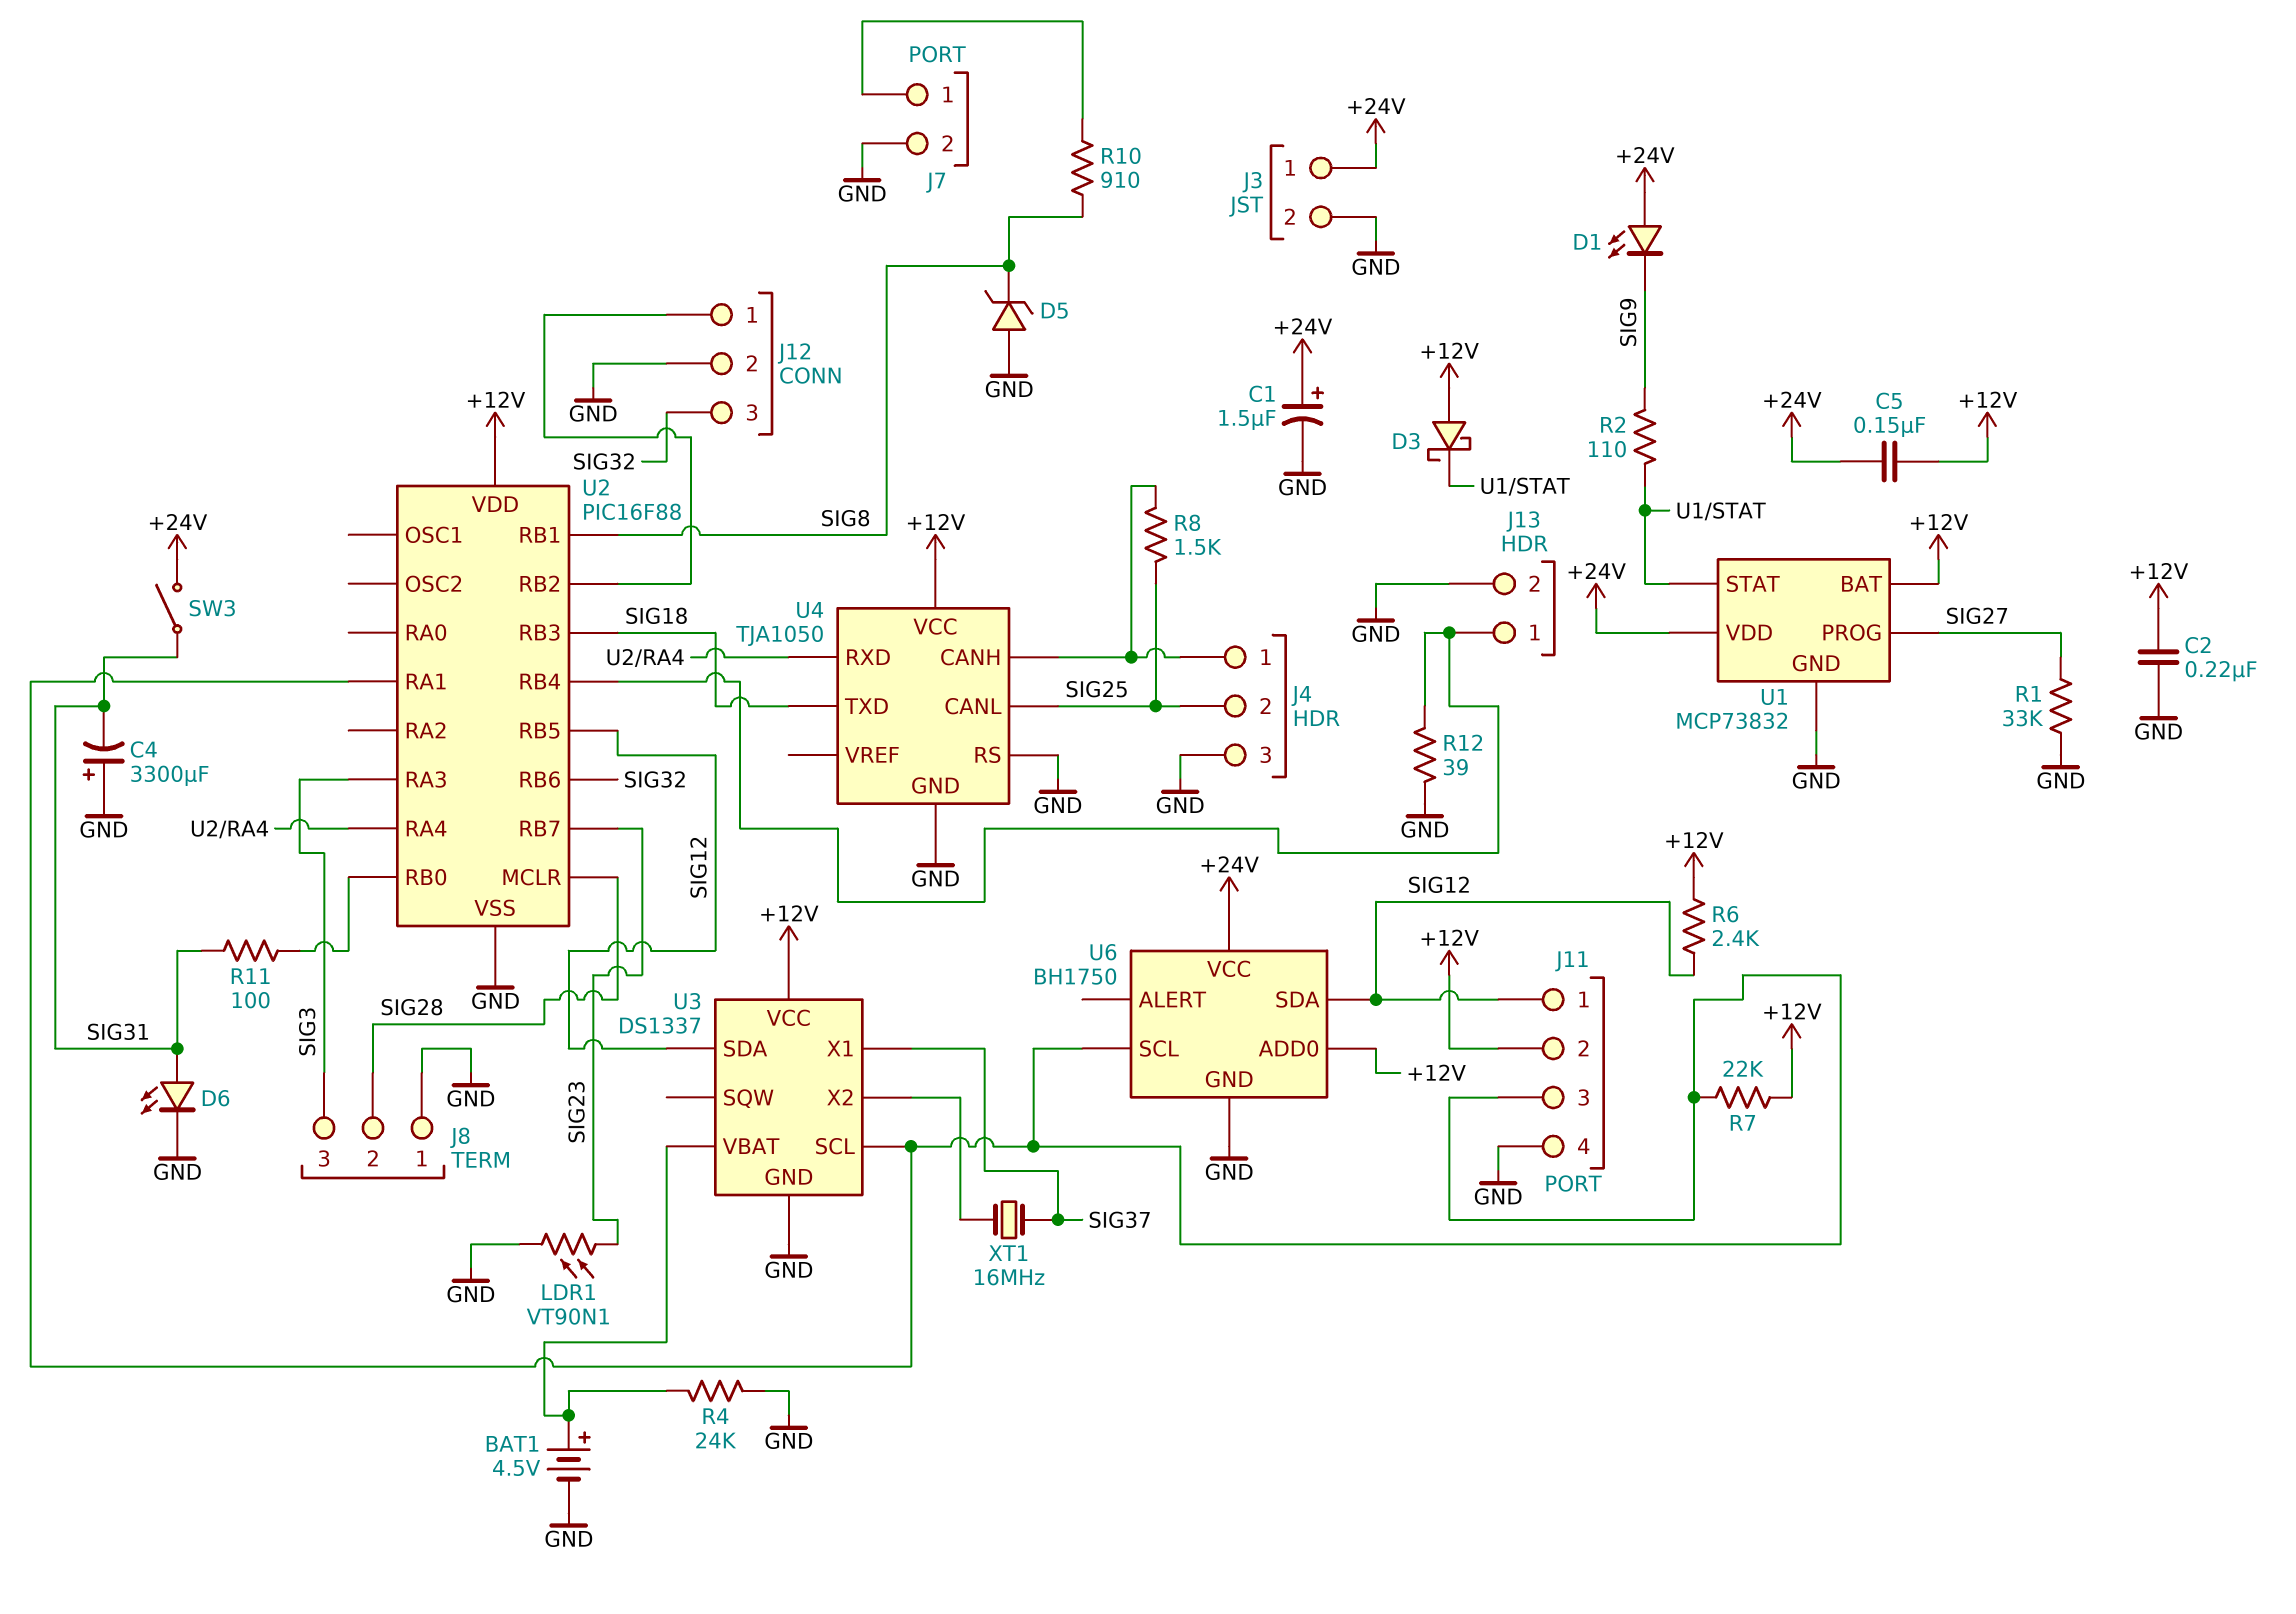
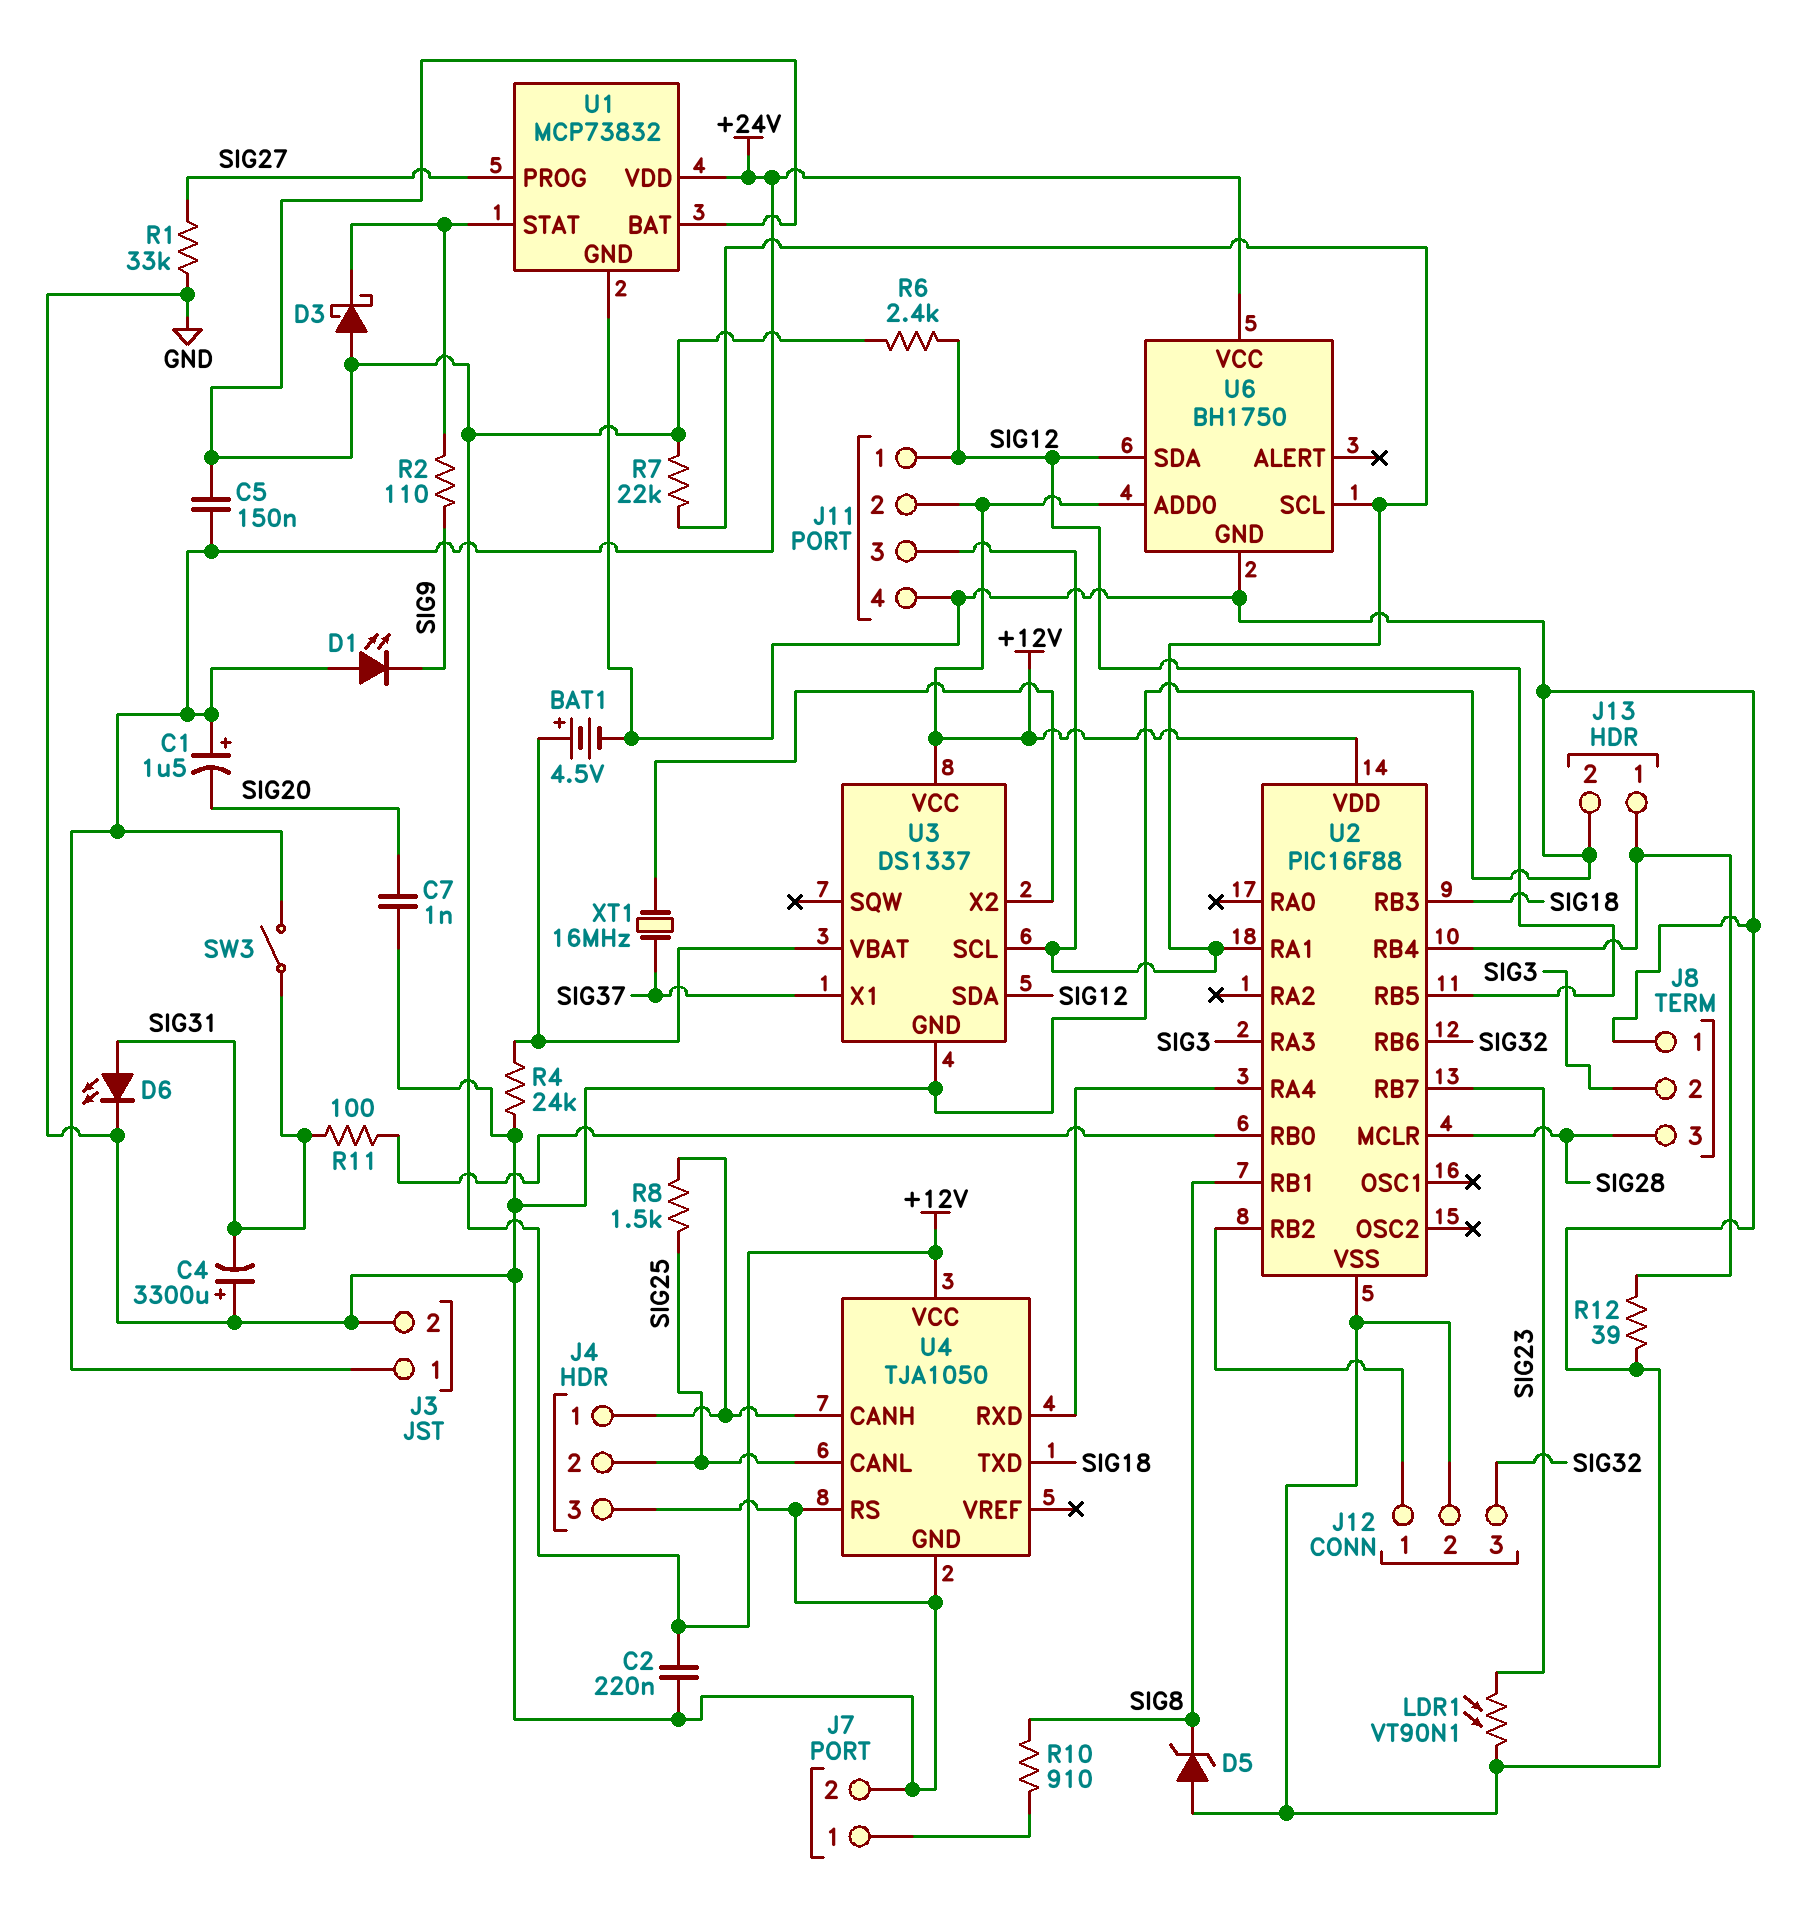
C1: 1.5uF (plus +24V, minus GND) -> 1.5uF (plus +24V, minus SIG20)
C7: none -> 1nF (GND, SIG20)
J8 pin 2: SIG28 -> SIG3
J8 pin 3: SIG3 -> SIG28

